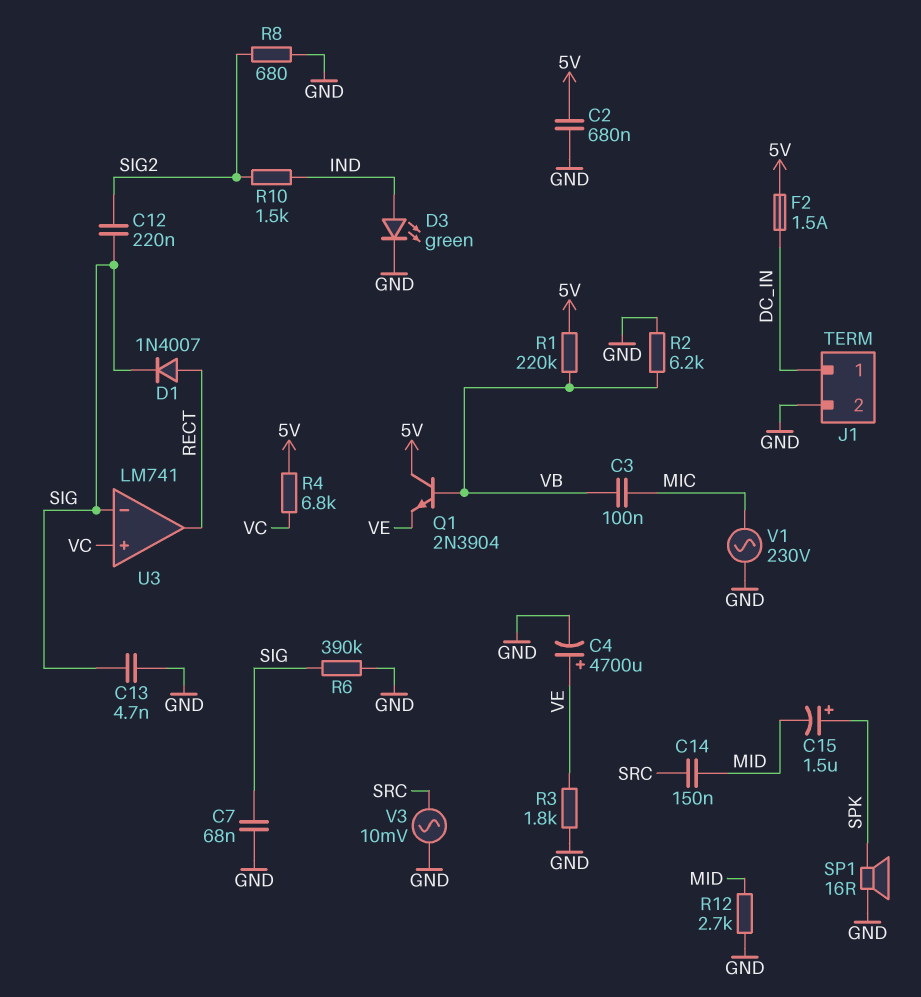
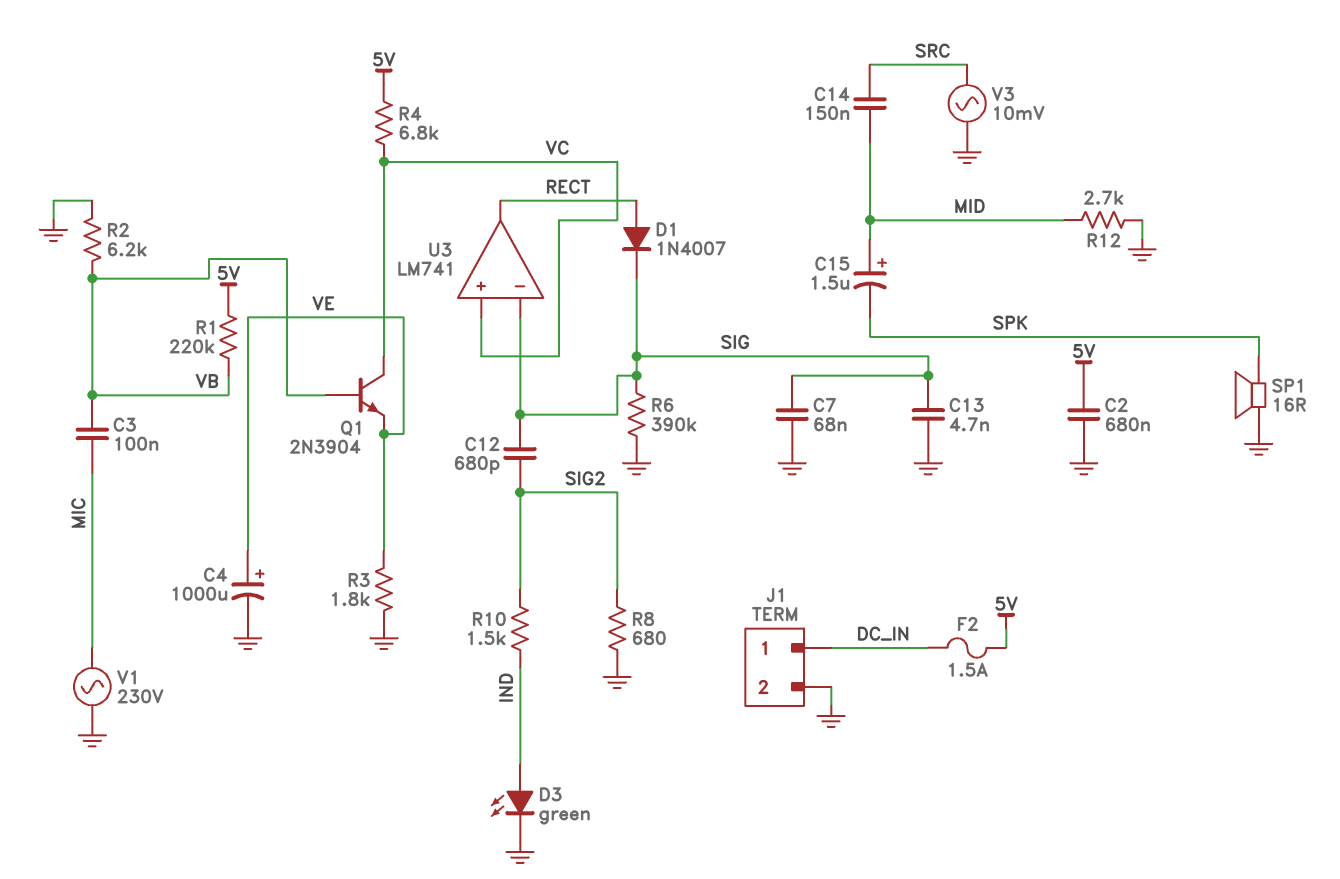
C4: 4700uF (plus VE, minus GND) -> 1000uF (plus VE, minus GND)
C12: 220nF (SIG, SIG2) -> 680pF (SIG, SIG2)
C15: 1.5uF (plus SPK, minus MID) -> 1.5uF (plus MID, minus SPK)
Q1: NPN 2N3904 (B VB, C 5V, E VE) -> NPN 2N3904 (B VB, C VC, E VE)

